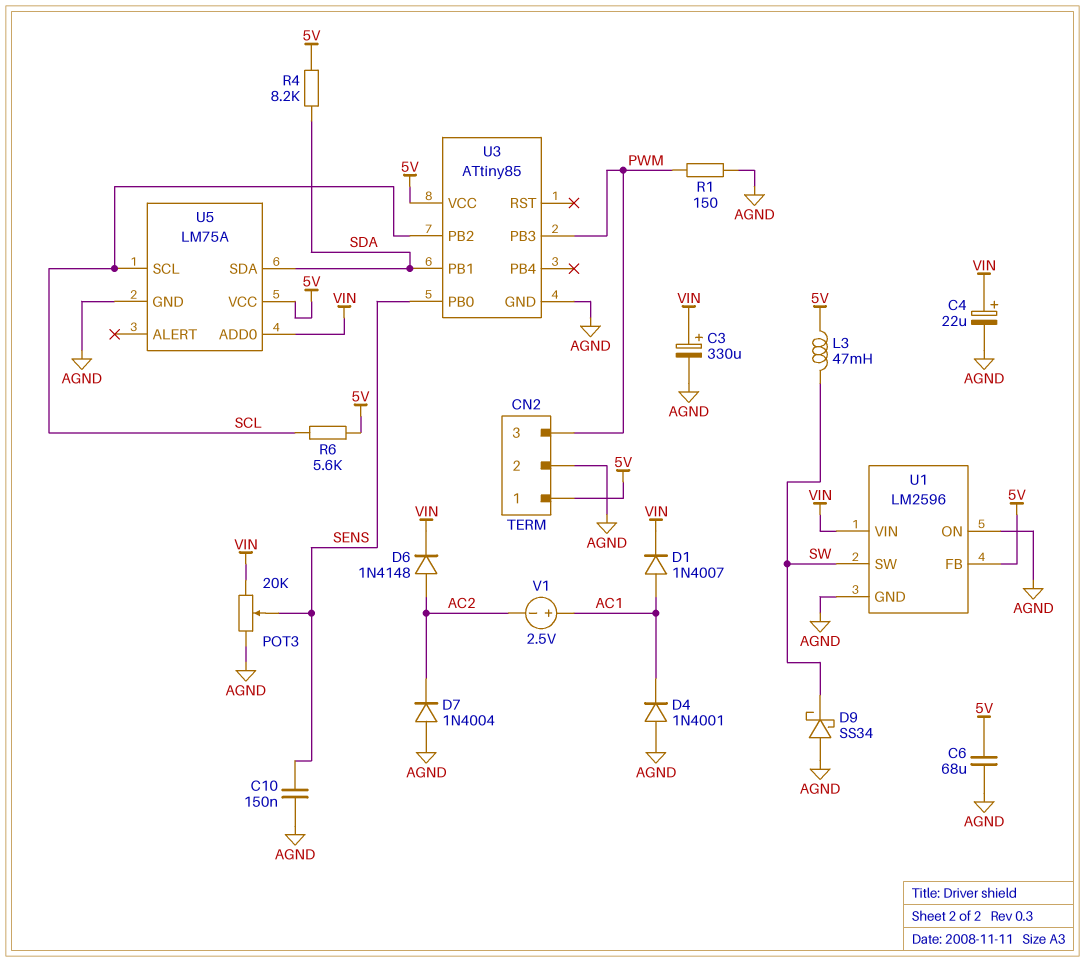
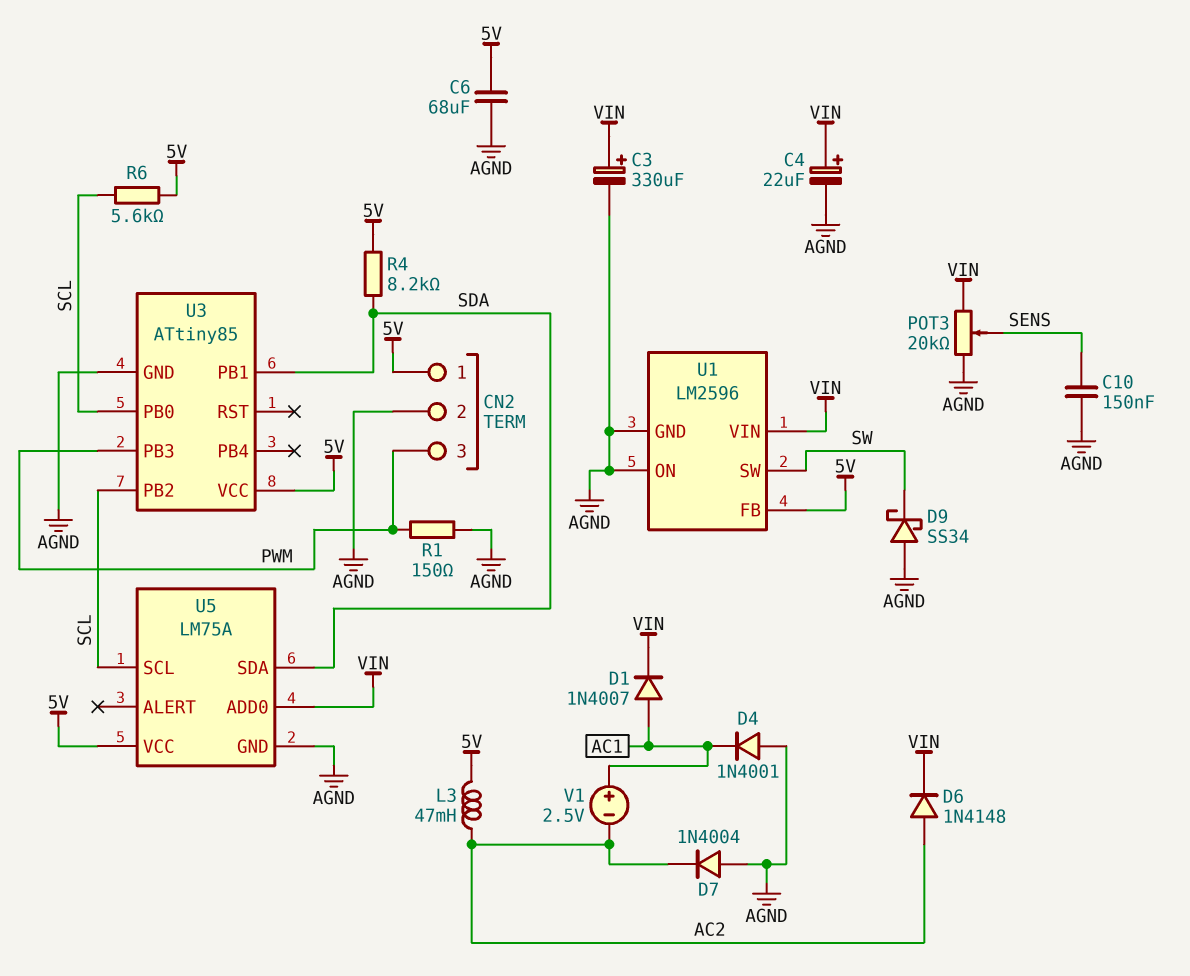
L3: 47mH (5V, SW) -> 47mH (5V, AC2)
U3 pin PB0: SENS -> SCL

